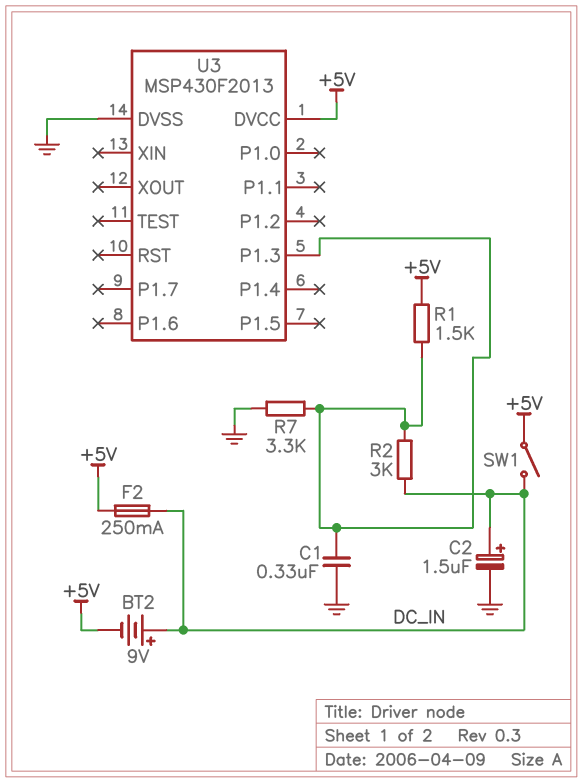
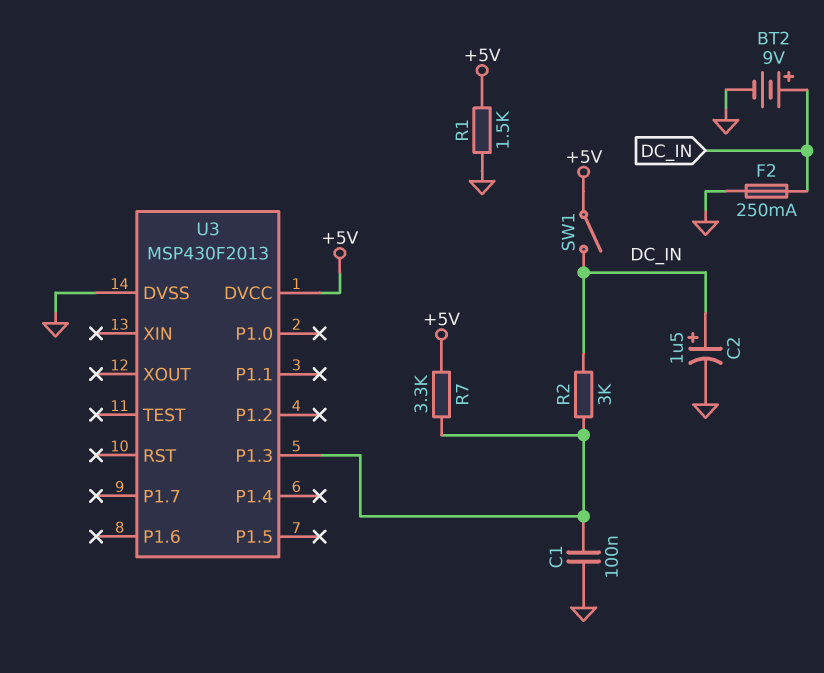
BT2: 9V (plus DC_IN, minus +5V) -> 9V (plus DC_IN, minus GND)
C1: 330nF (GND, U3/P1.3) -> 100nF (GND, U3/P1.3)
F2: 250mA (+5V, DC_IN) -> 250mA (DC_IN, GND)
R1: 1.5k (+5V, U3/P1.3) -> 1.5k (+5V, GND)
R7: 3.3k (GND, U3/P1.3) -> 3.3k (+5V, U3/P1.3)

